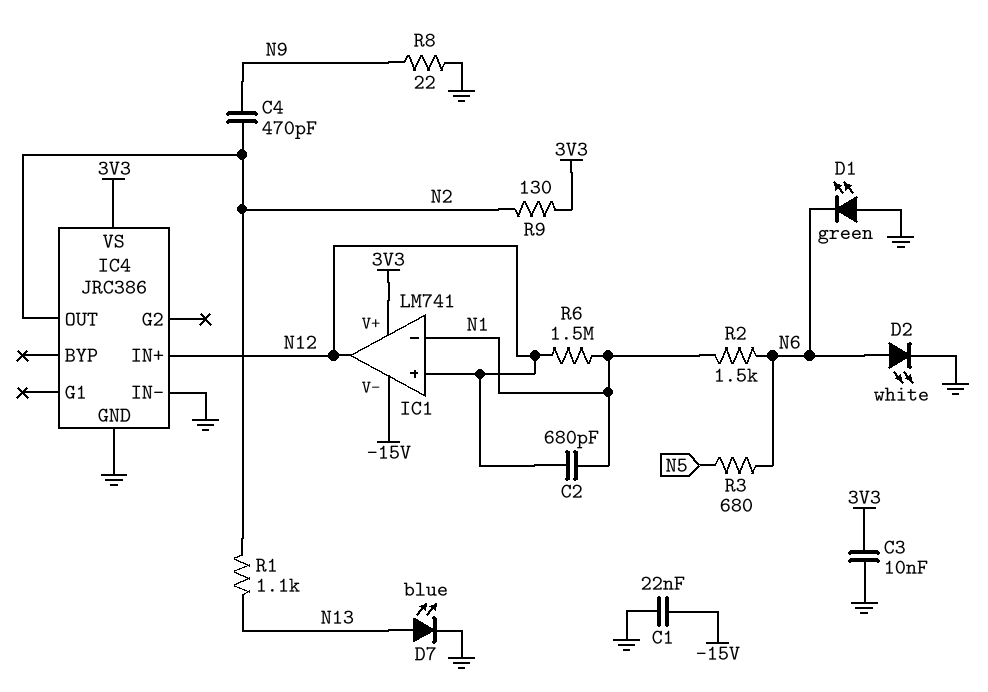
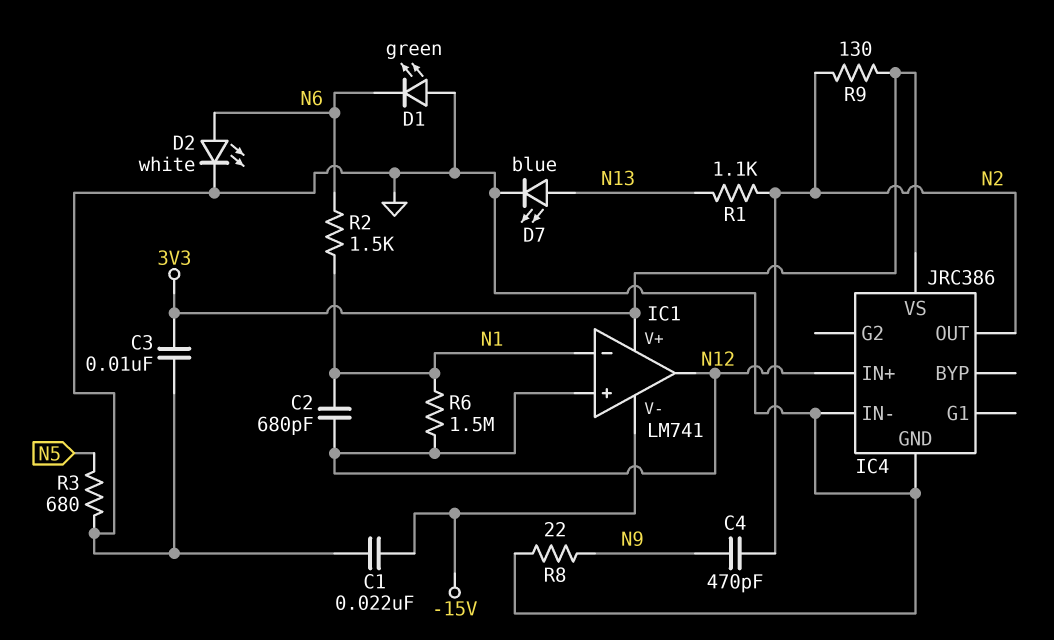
R3: 680 (N5, N6) -> 680 (GND, N5)

